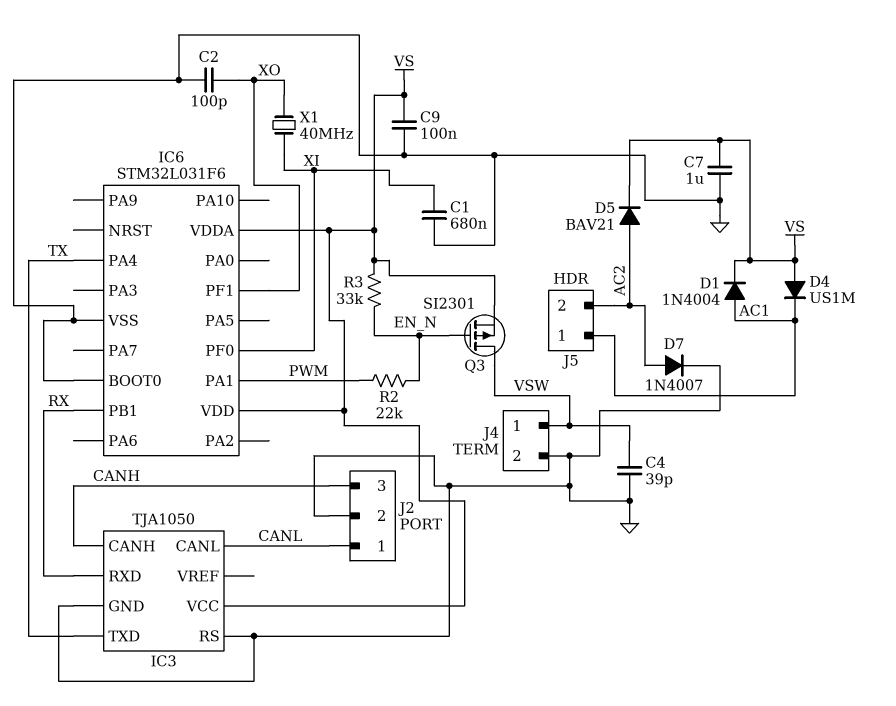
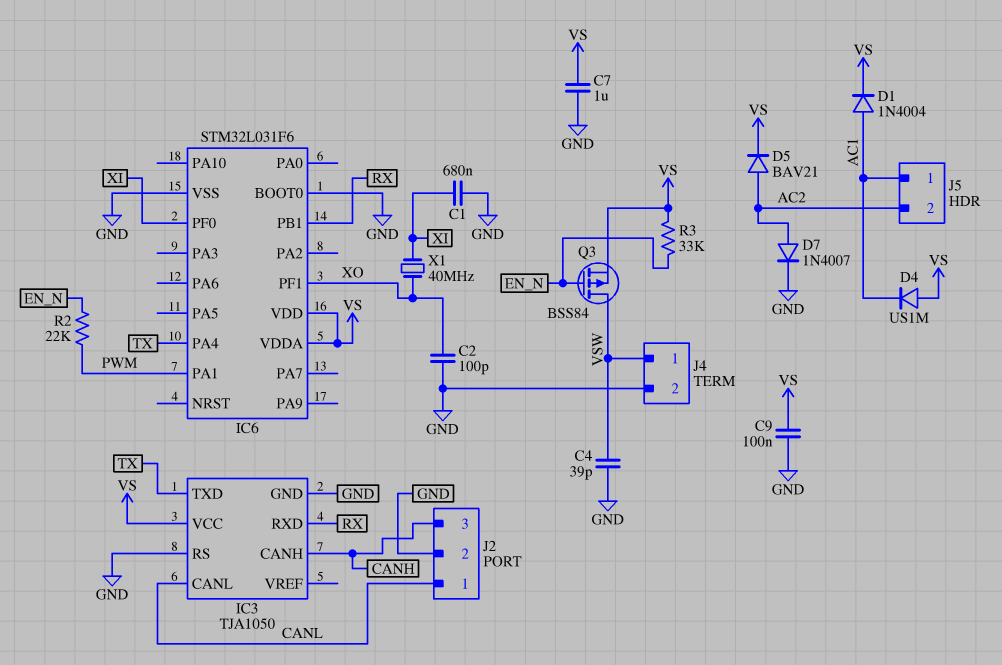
Q3: PMOS SI2301 (G EN_N, D VSW, S VS) -> PMOS BSS84 (G EN_N, D VSW, S VS)

